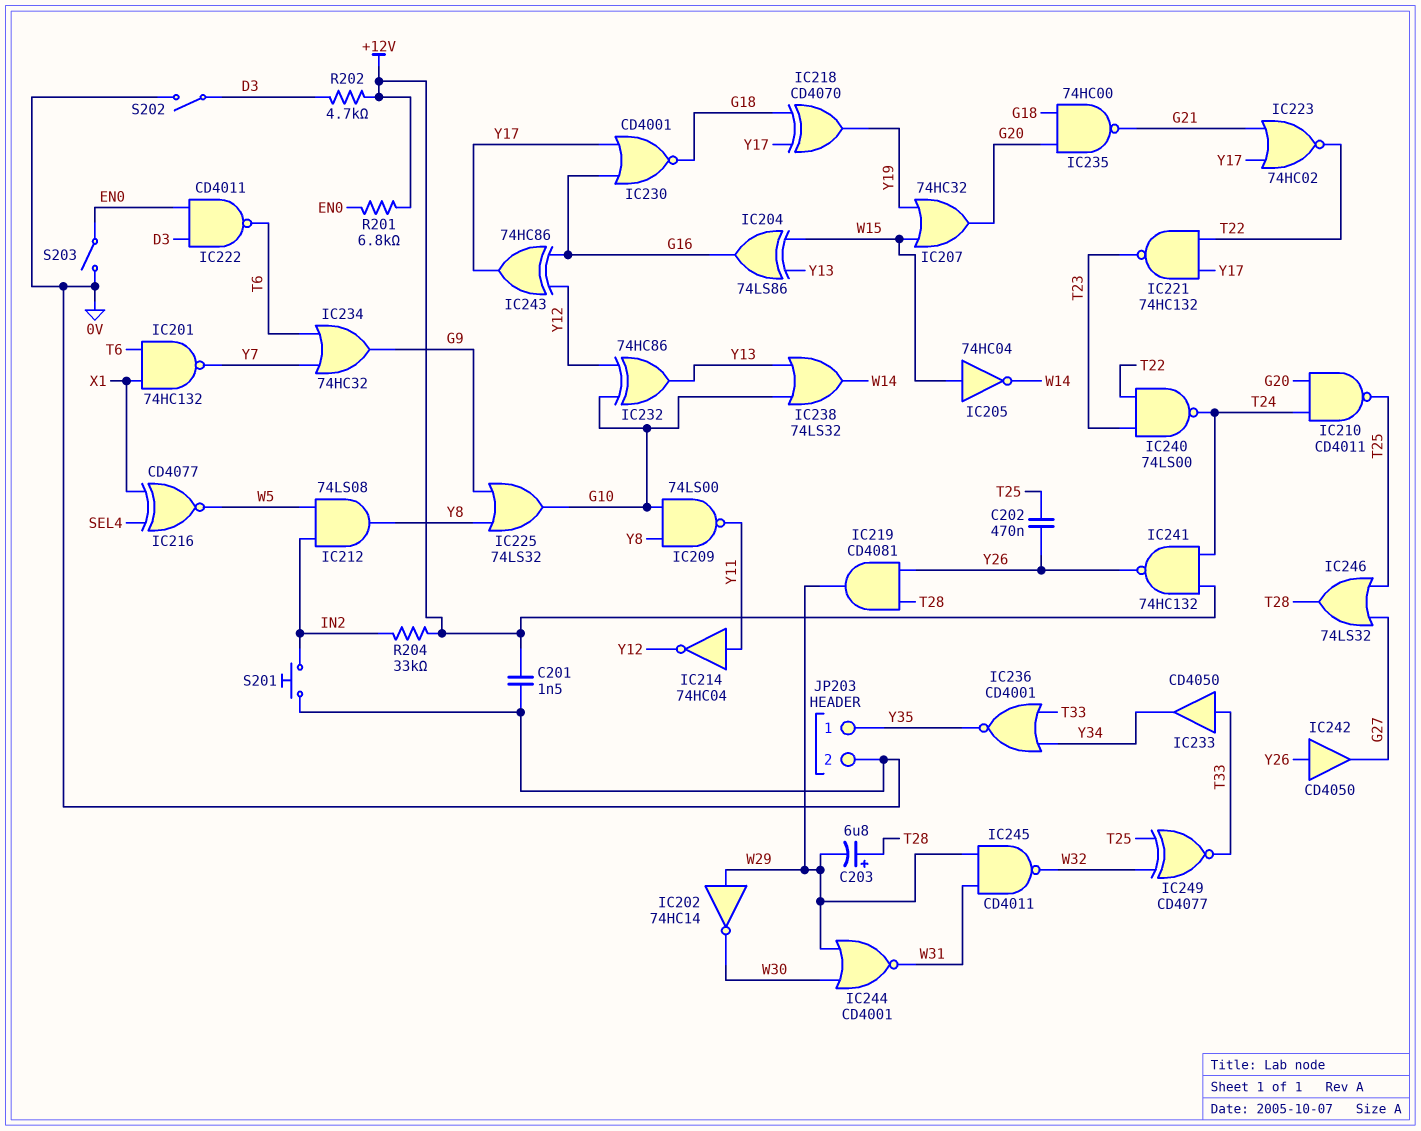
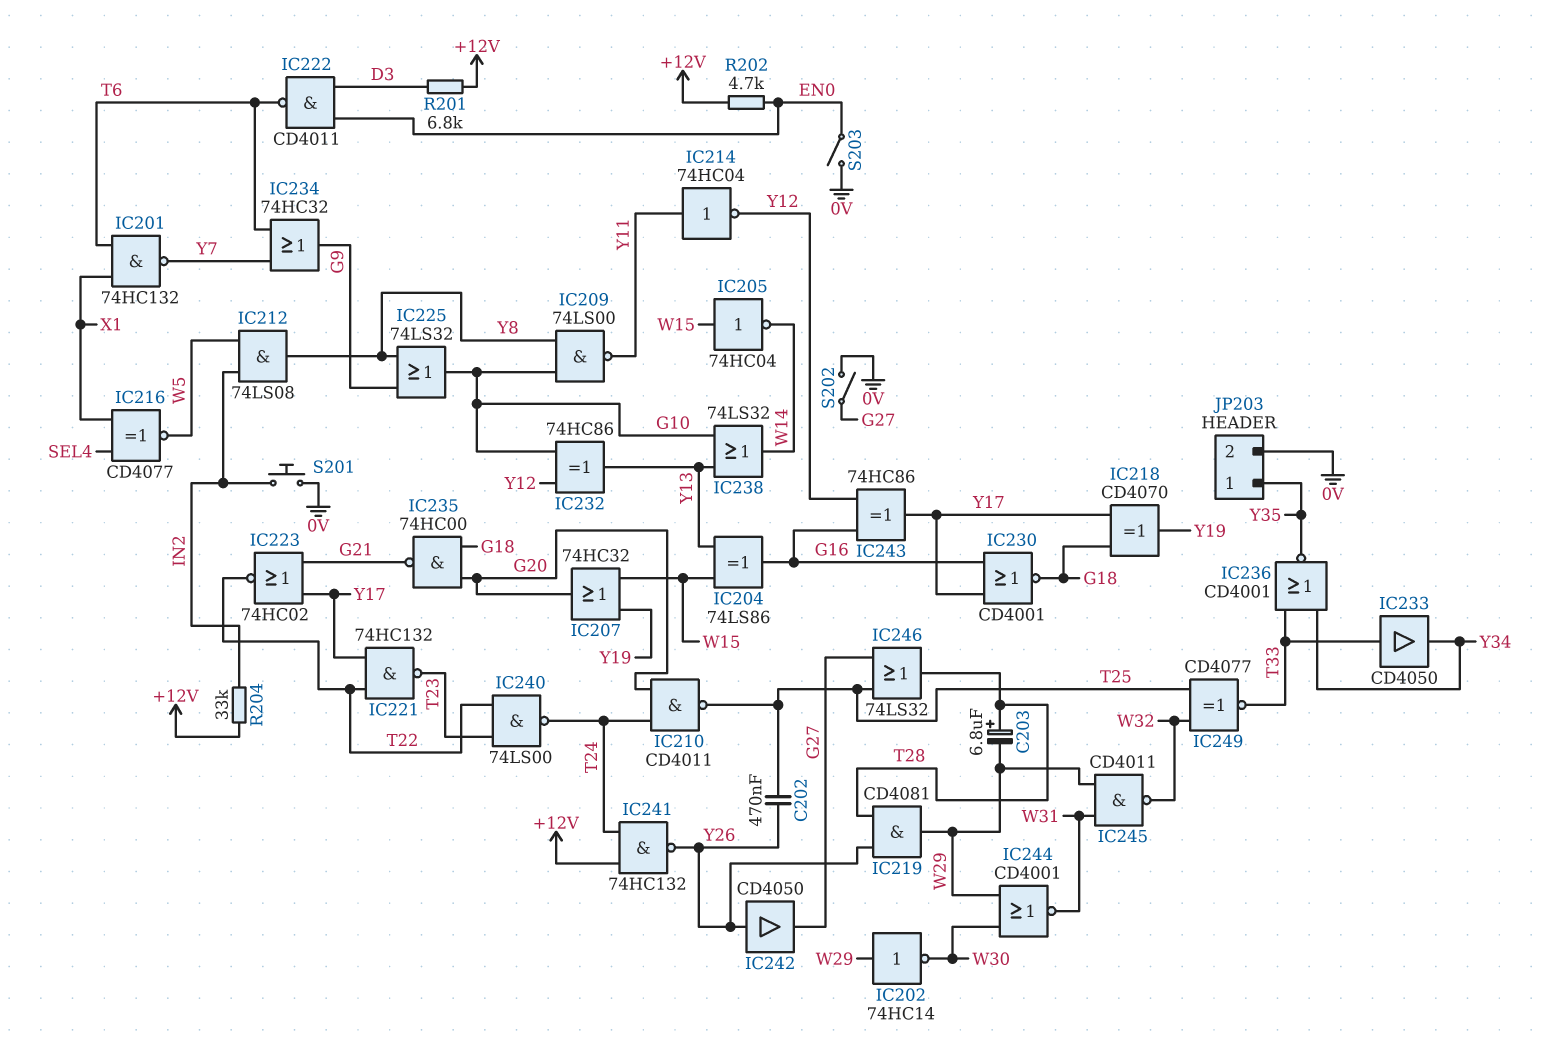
C201: 1.5nF (+12V, 0V) -> none
R201: 6.8k (+12V, EN0) -> 6.8k (+12V, D3)
R202: 4.7k (+12V, D3) -> 4.7k (+12V, EN0)
S202: switch (0V, D3) -> switch (0V, G27)

